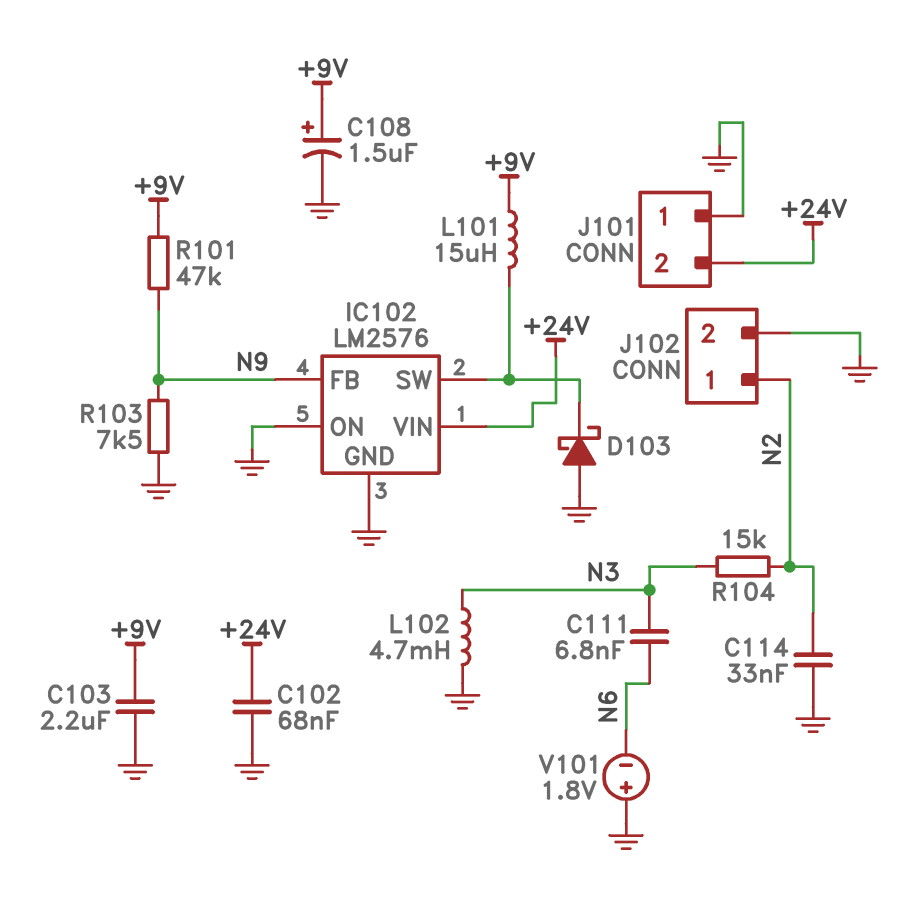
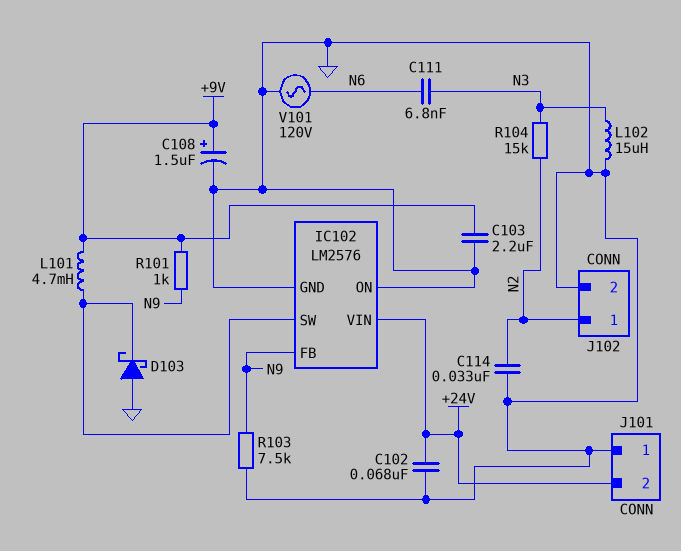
L101: 15uH (+9V, IC102/SW) -> 4.7mH (+9V, IC102/SW)
L102: 4.7mH (GND, N3) -> 15uH (GND, N3)
R101: 47k (+9V, N9) -> 1k (+9V, N9)
V101: 1.8V (plus GND, minus N6) -> AC 120V (GND, N6)

